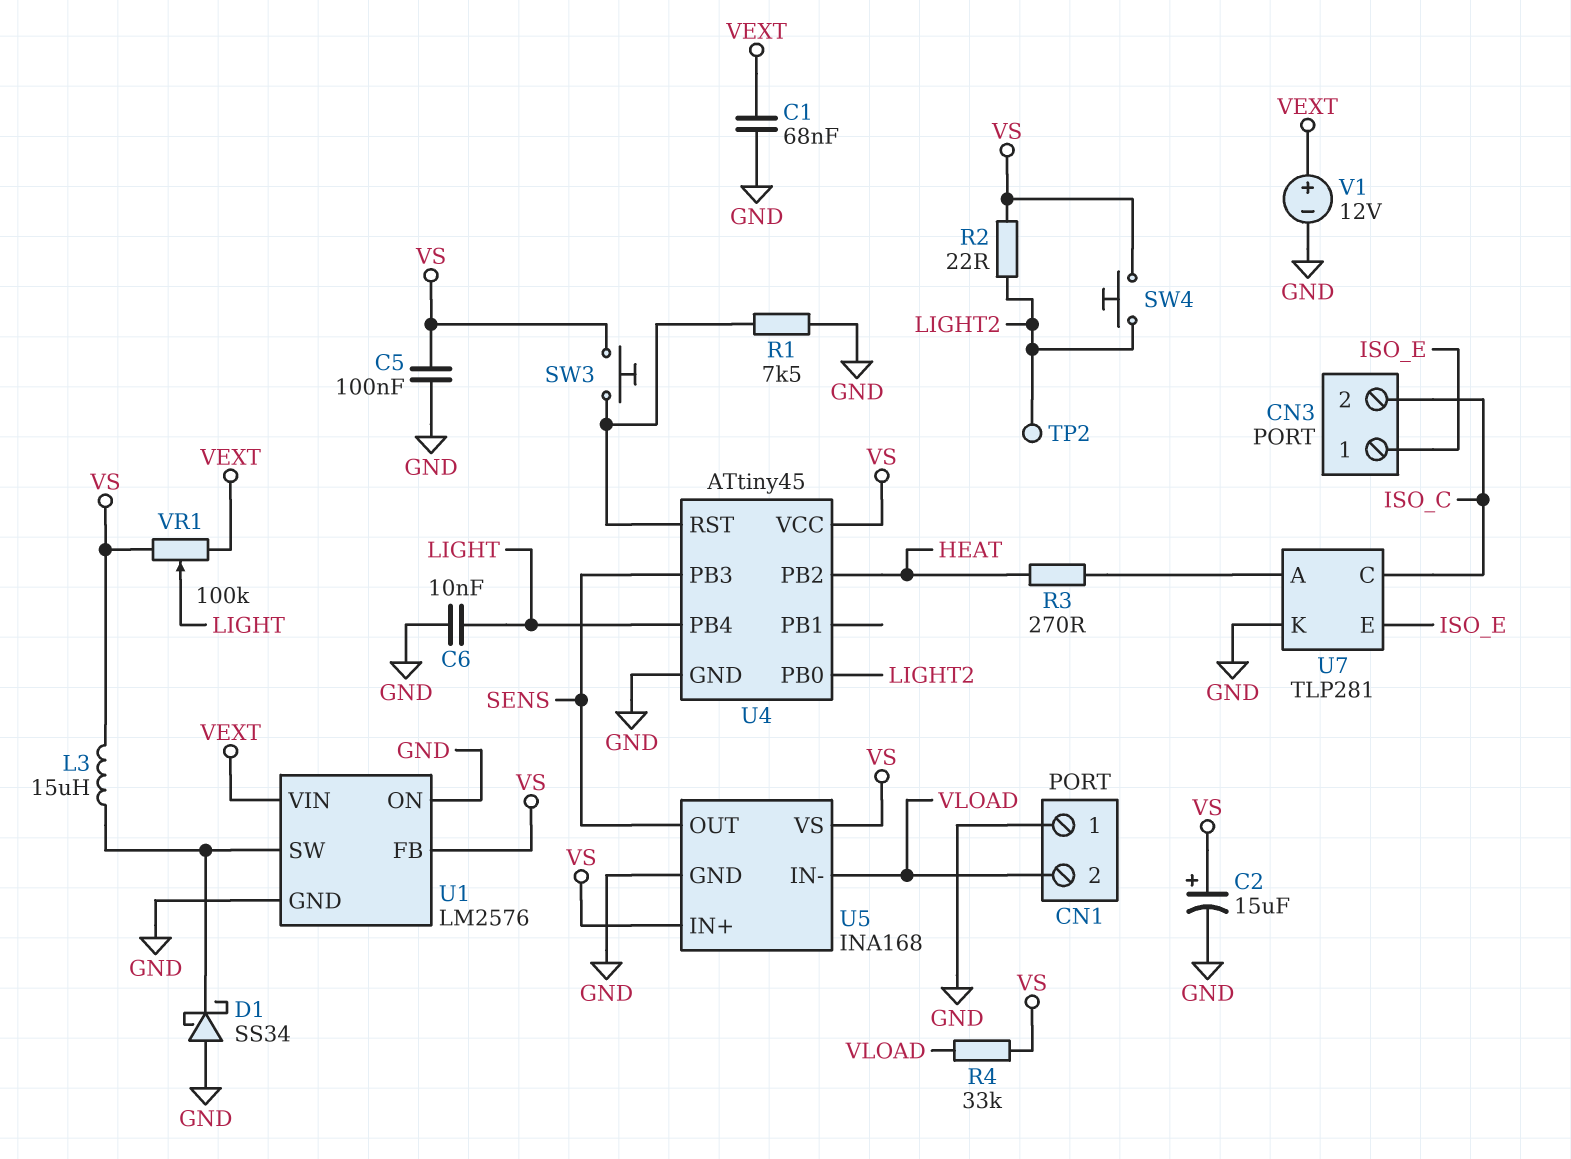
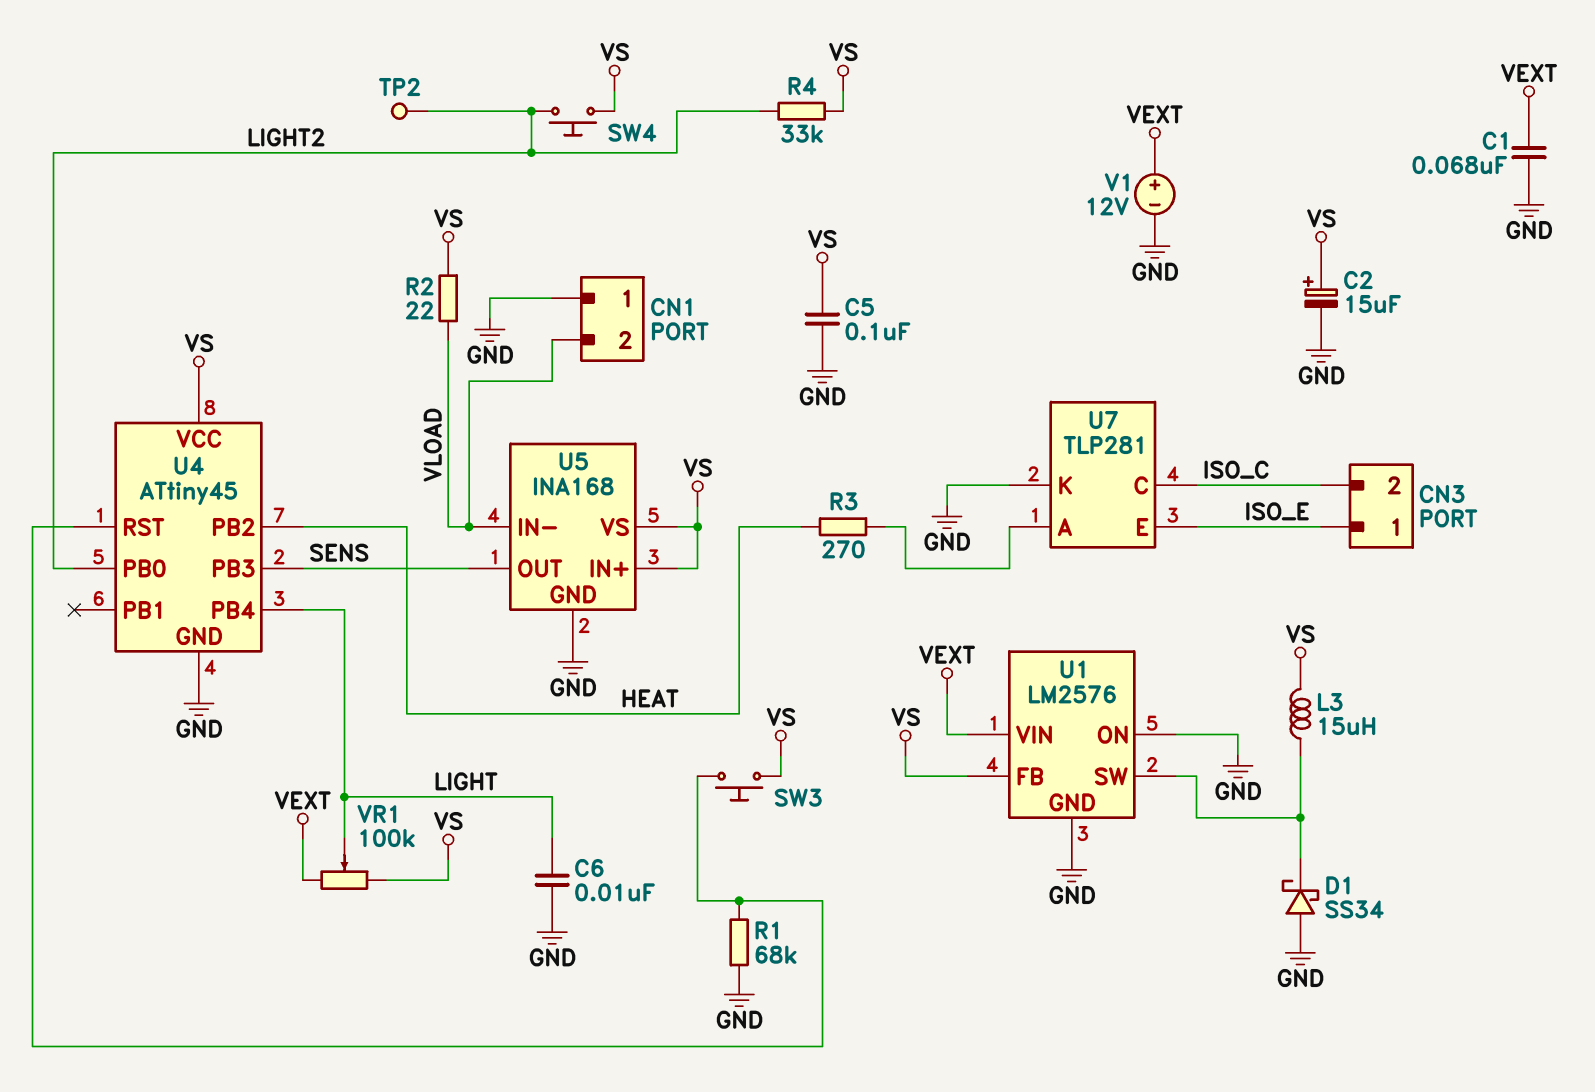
R1: 7.5k (GND, U4/RST) -> 68k (GND, U4/RST)
R2: 22 (LIGHT2, VS) -> 22 (VLOAD, VS)
R4: 33k (VLOAD, VS) -> 33k (LIGHT2, VS)

